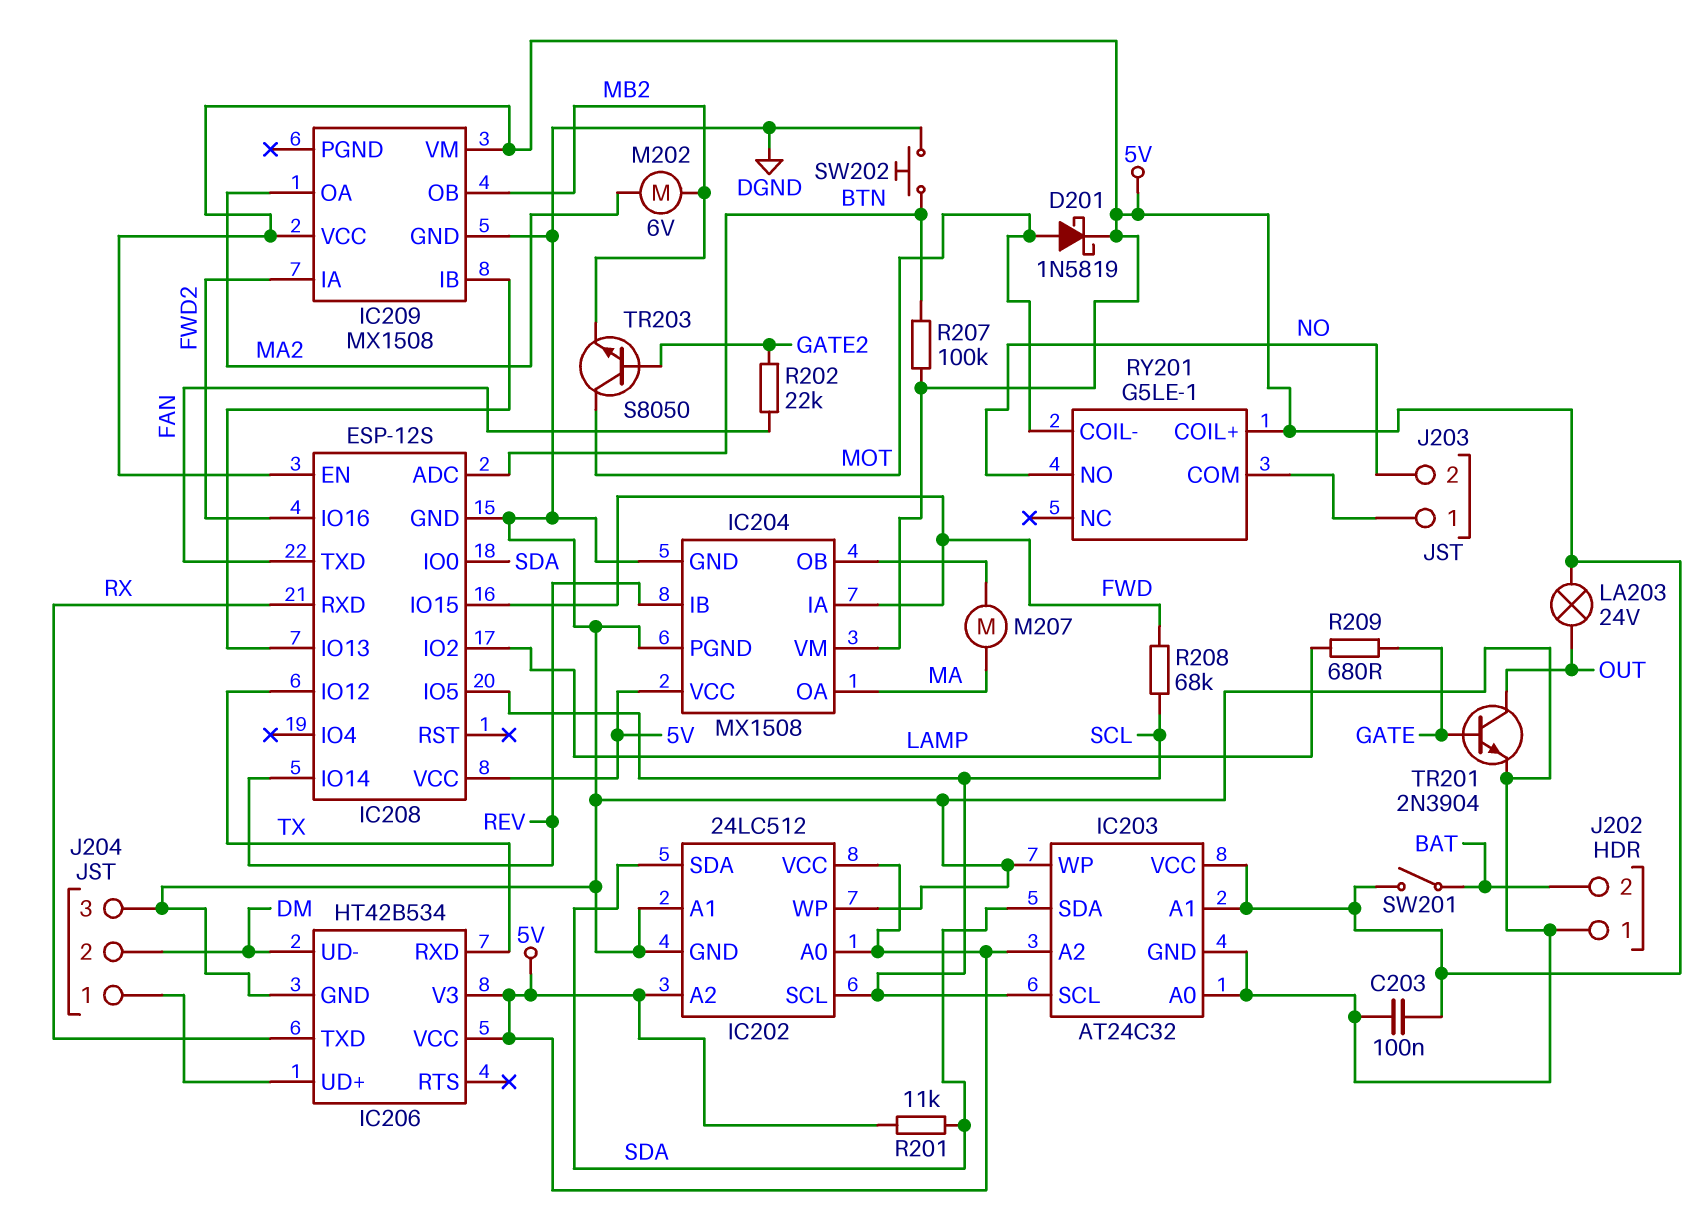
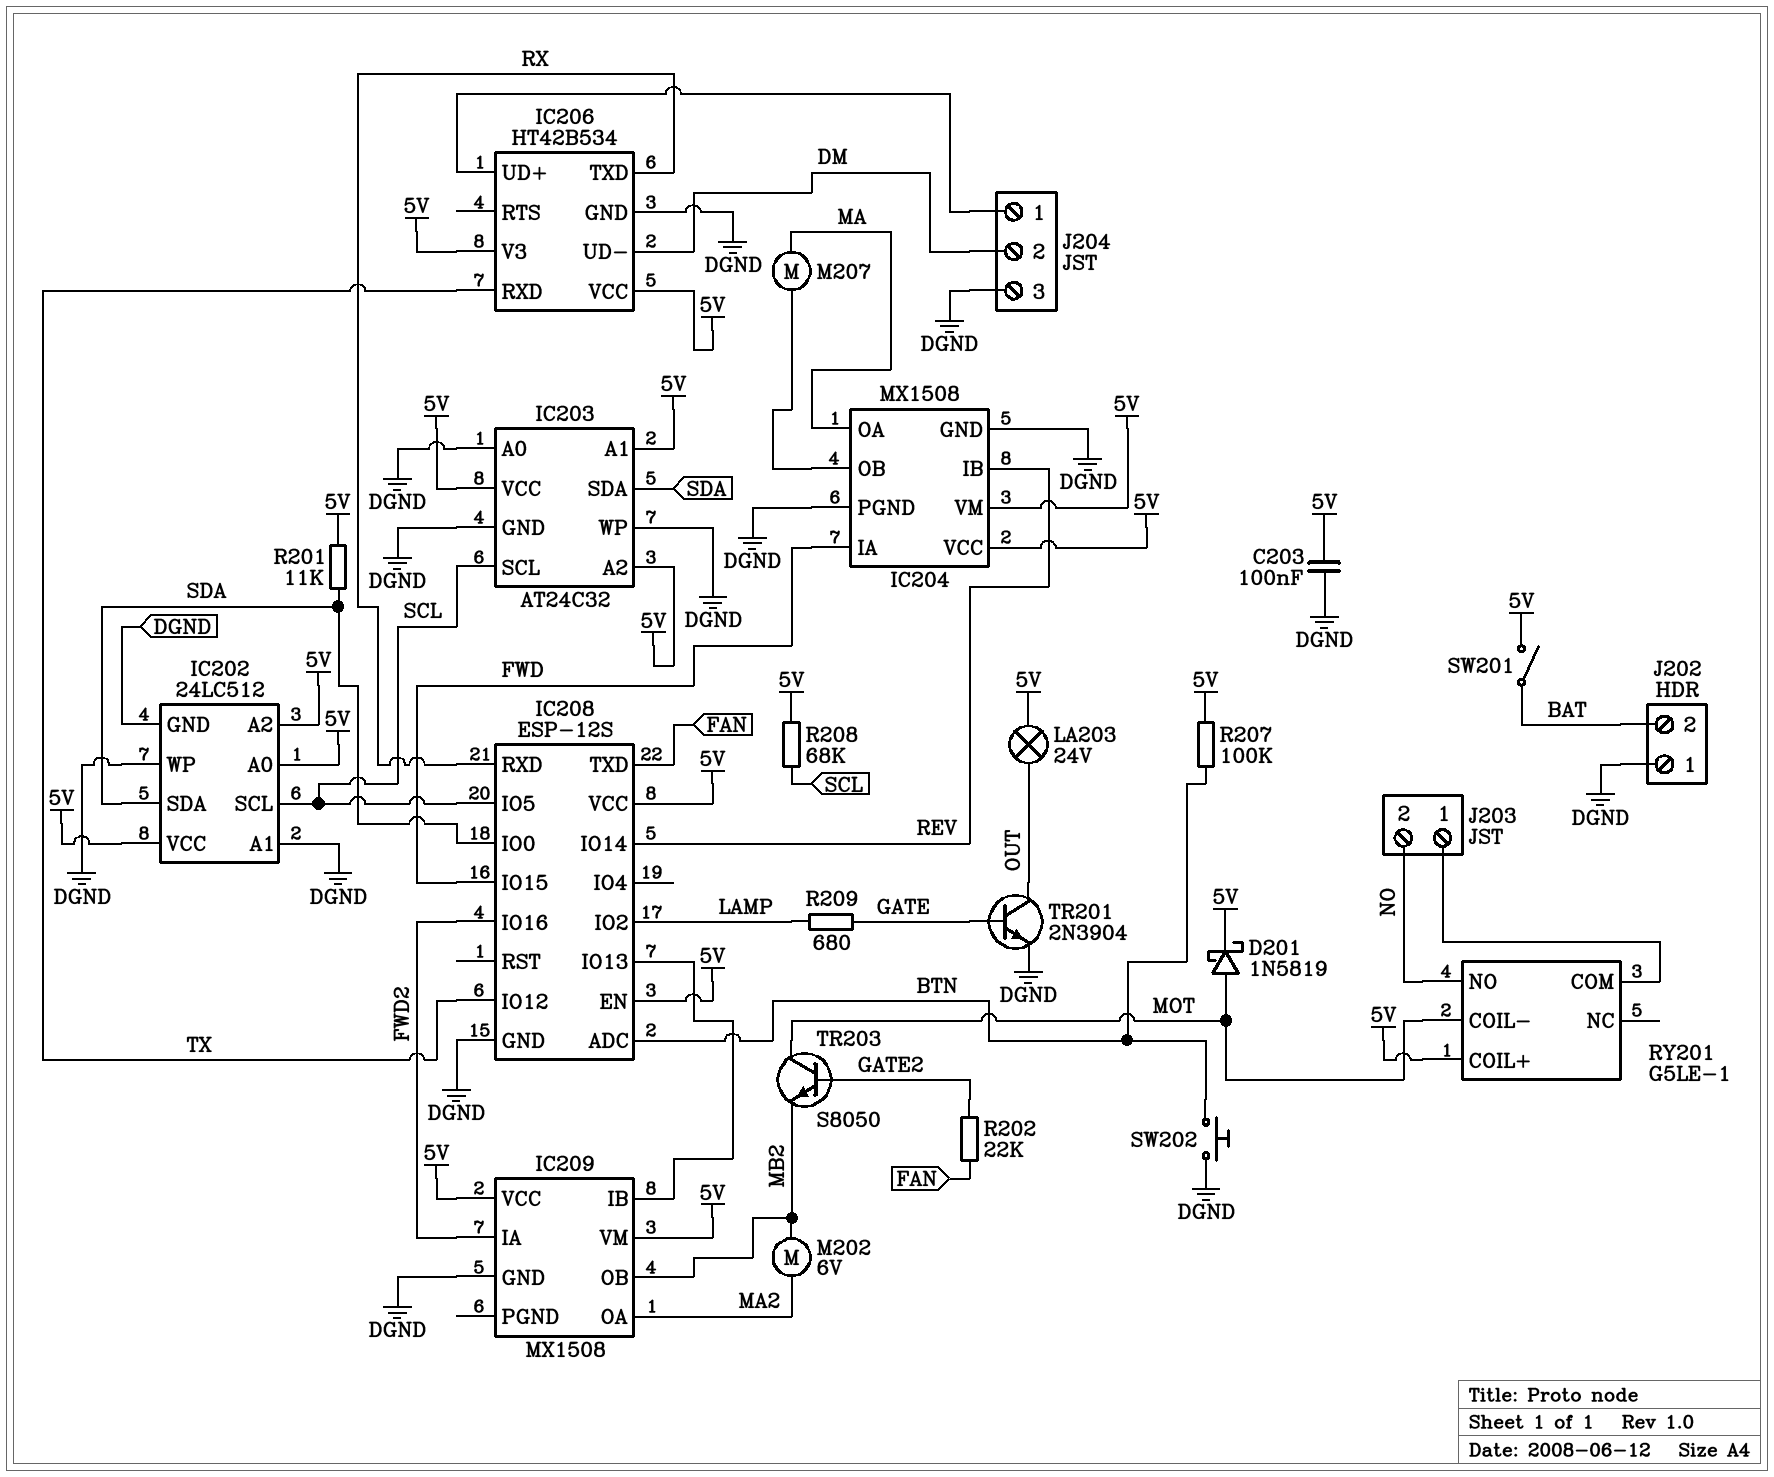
R208: 68k (FWD, SCL) -> 68k (5V, SCL)

